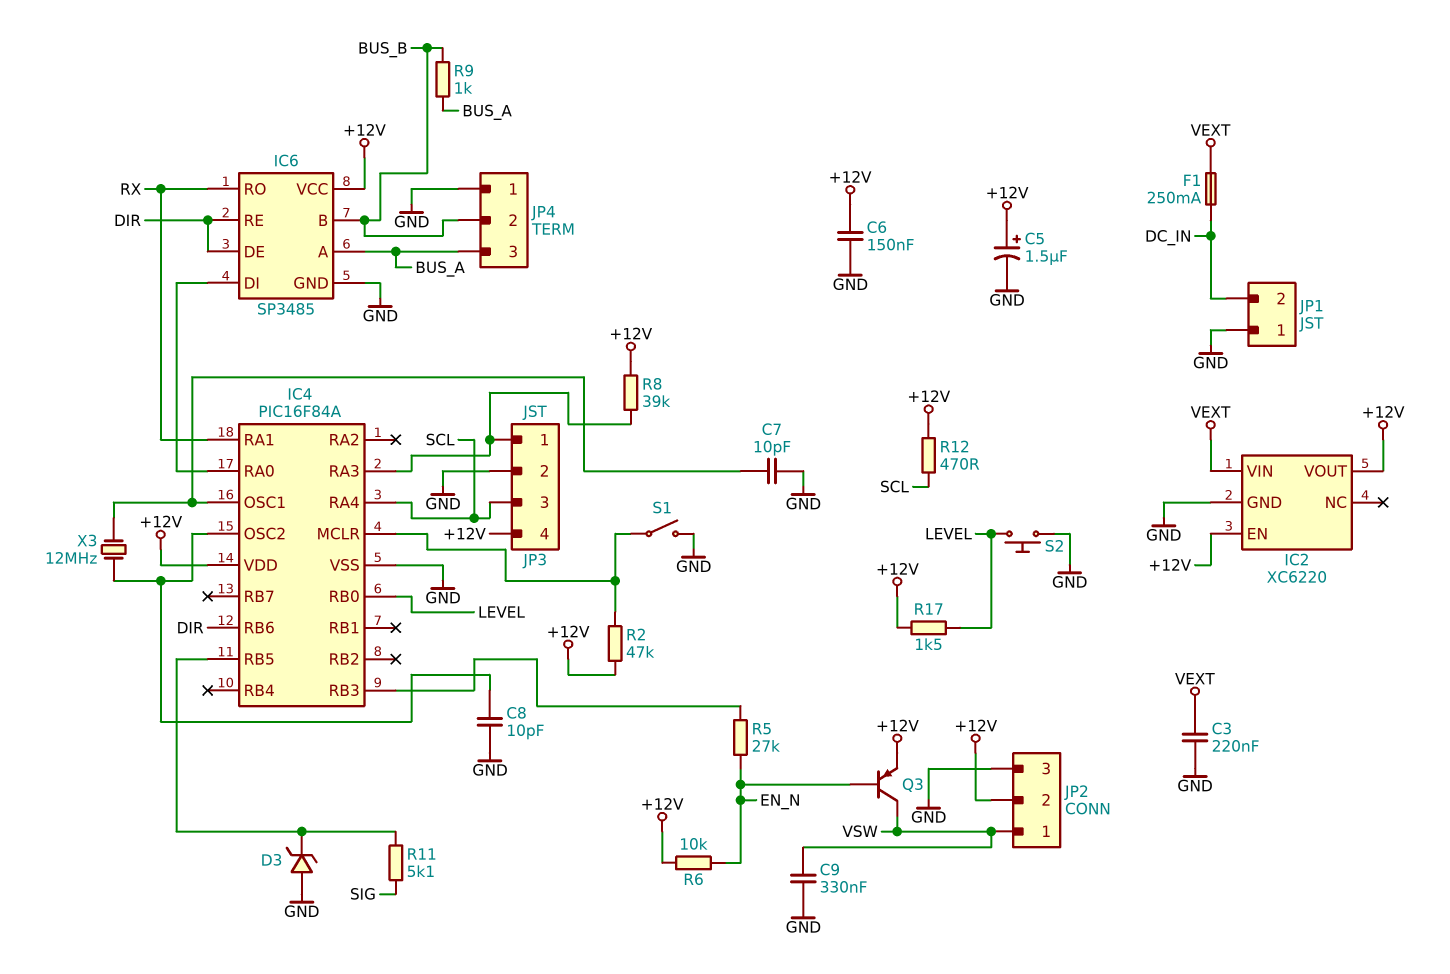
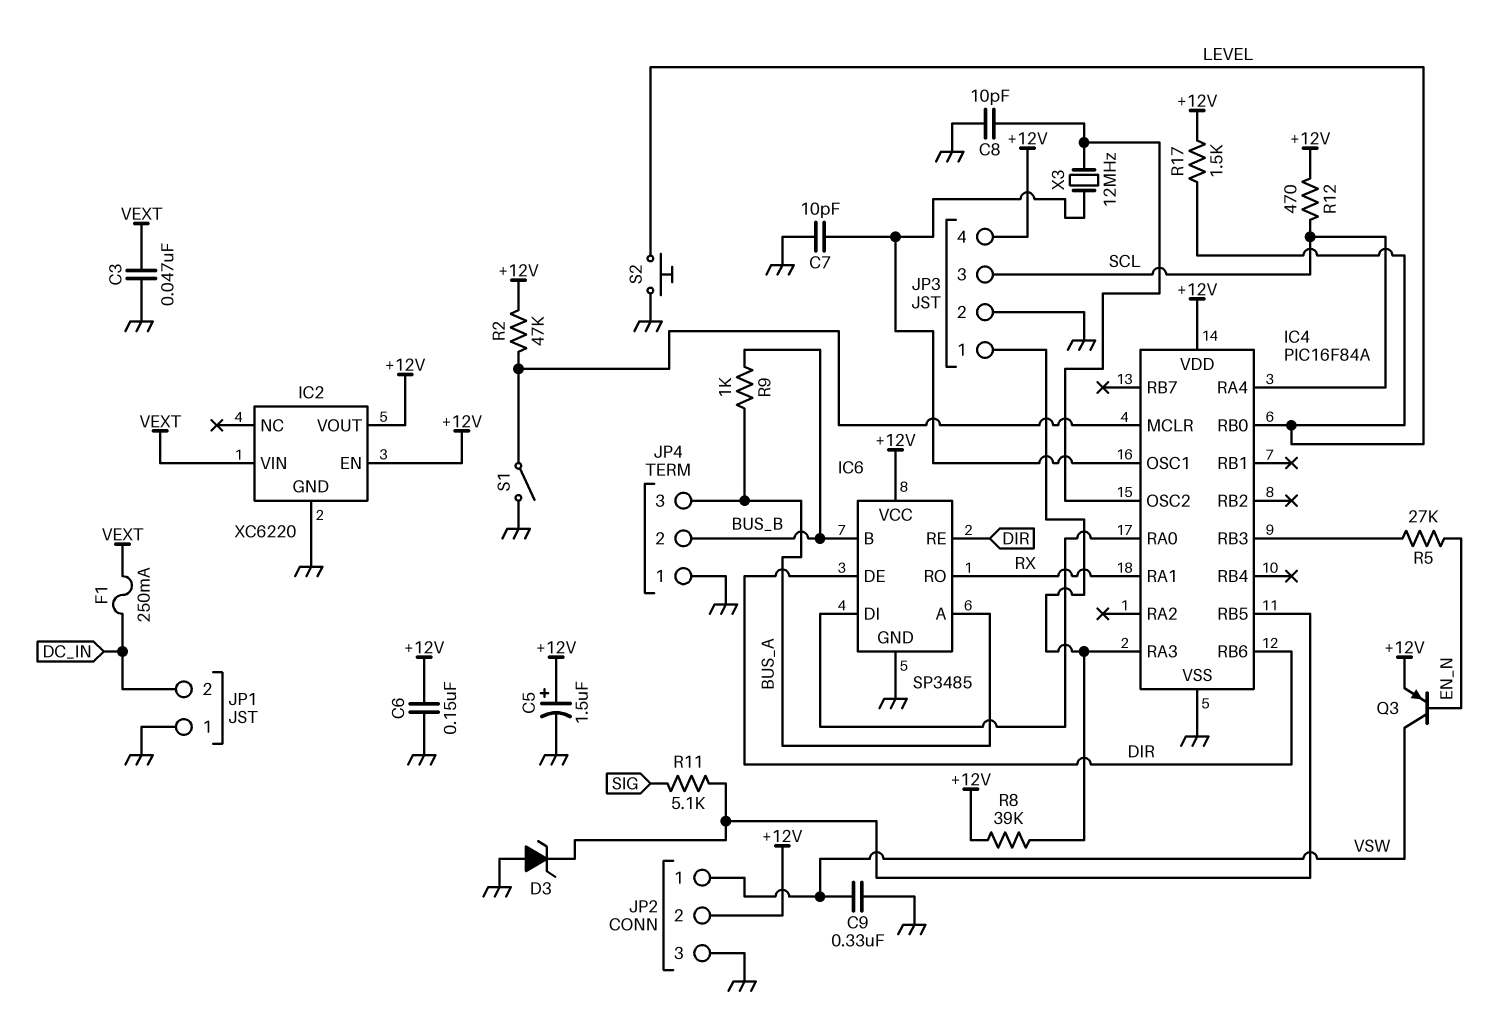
C3: 220nF (GND, VEXT) -> 47nF (GND, VEXT)
R6: 10k (+12V, EN_N) -> none

